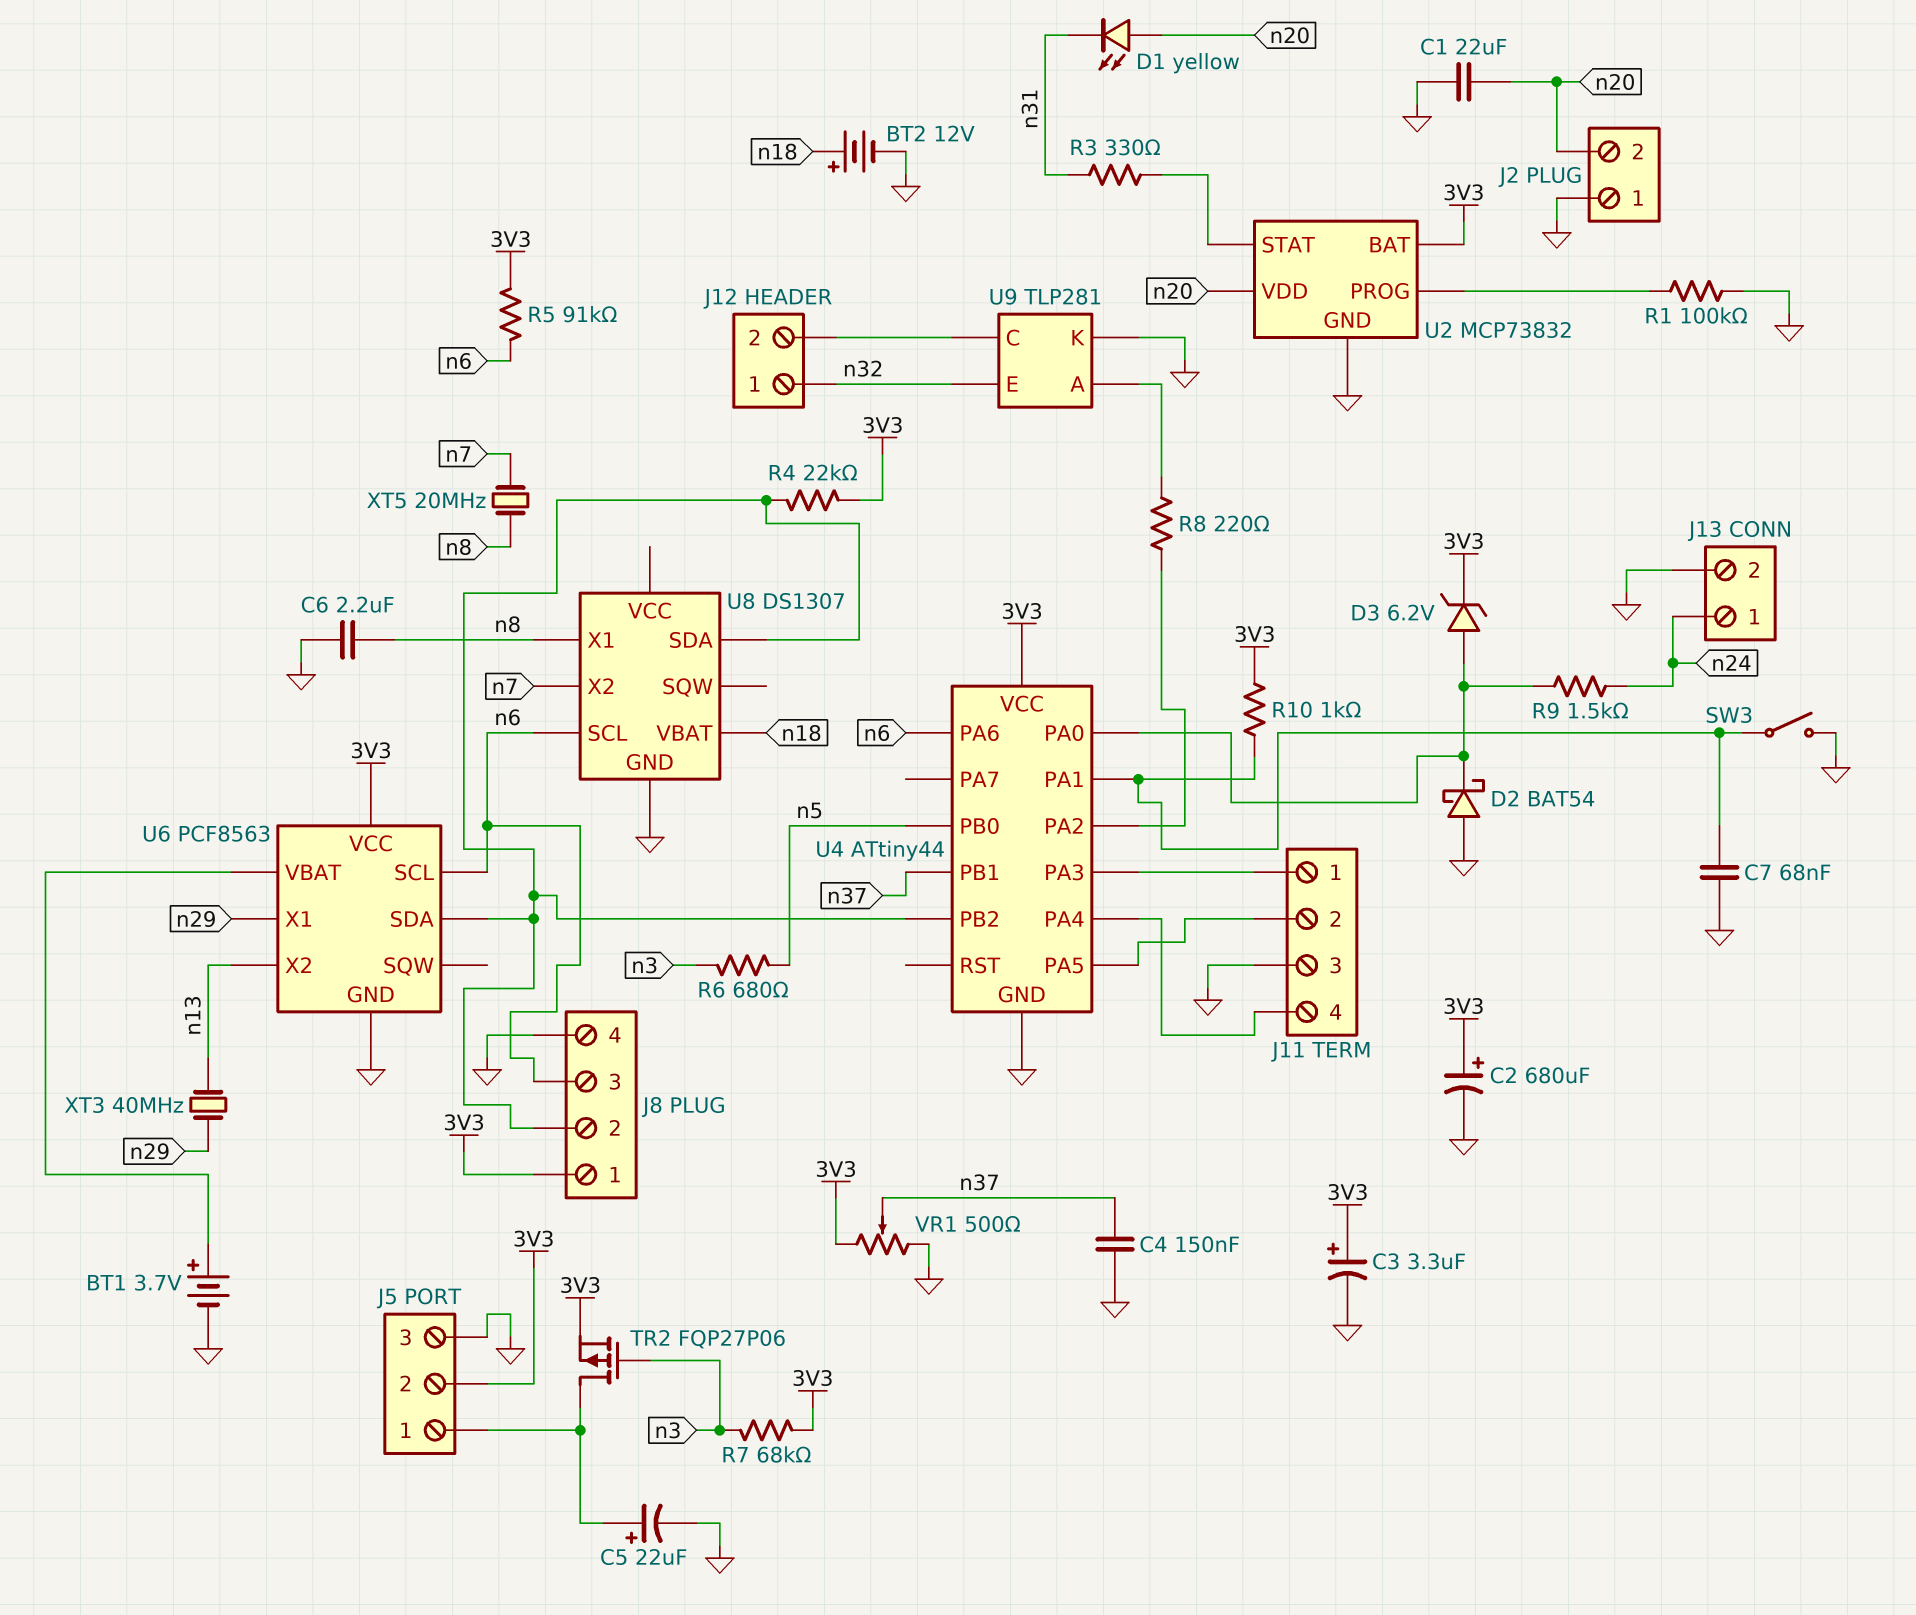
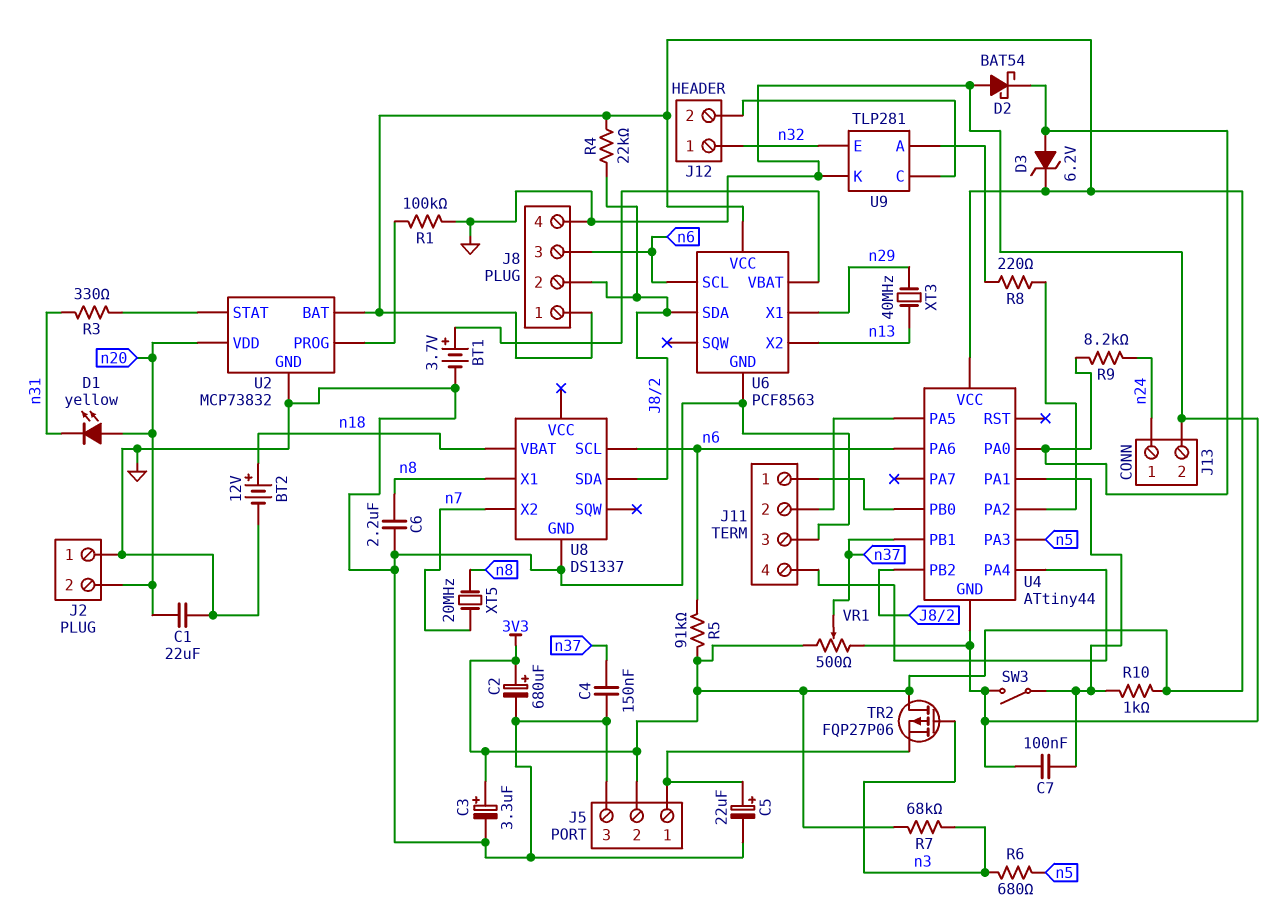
C7: 68nF (GND, U4/PA1) -> 100nF (GND, U4/PA1)
R9: 1.5k (U4/PA0, n24) -> 8.2k (U4/PA0, n24)
TR2: PMOS FQP27P06 (G n3, D J5/1, S 3V3) -> PMOS FQP27P06 (G n3, D 3V3, S J5/1)
U4 pin PA3: J11/1 -> n5
U4 pin PB0: n5 -> J11/1
U8: DS1307 -> DS1337

